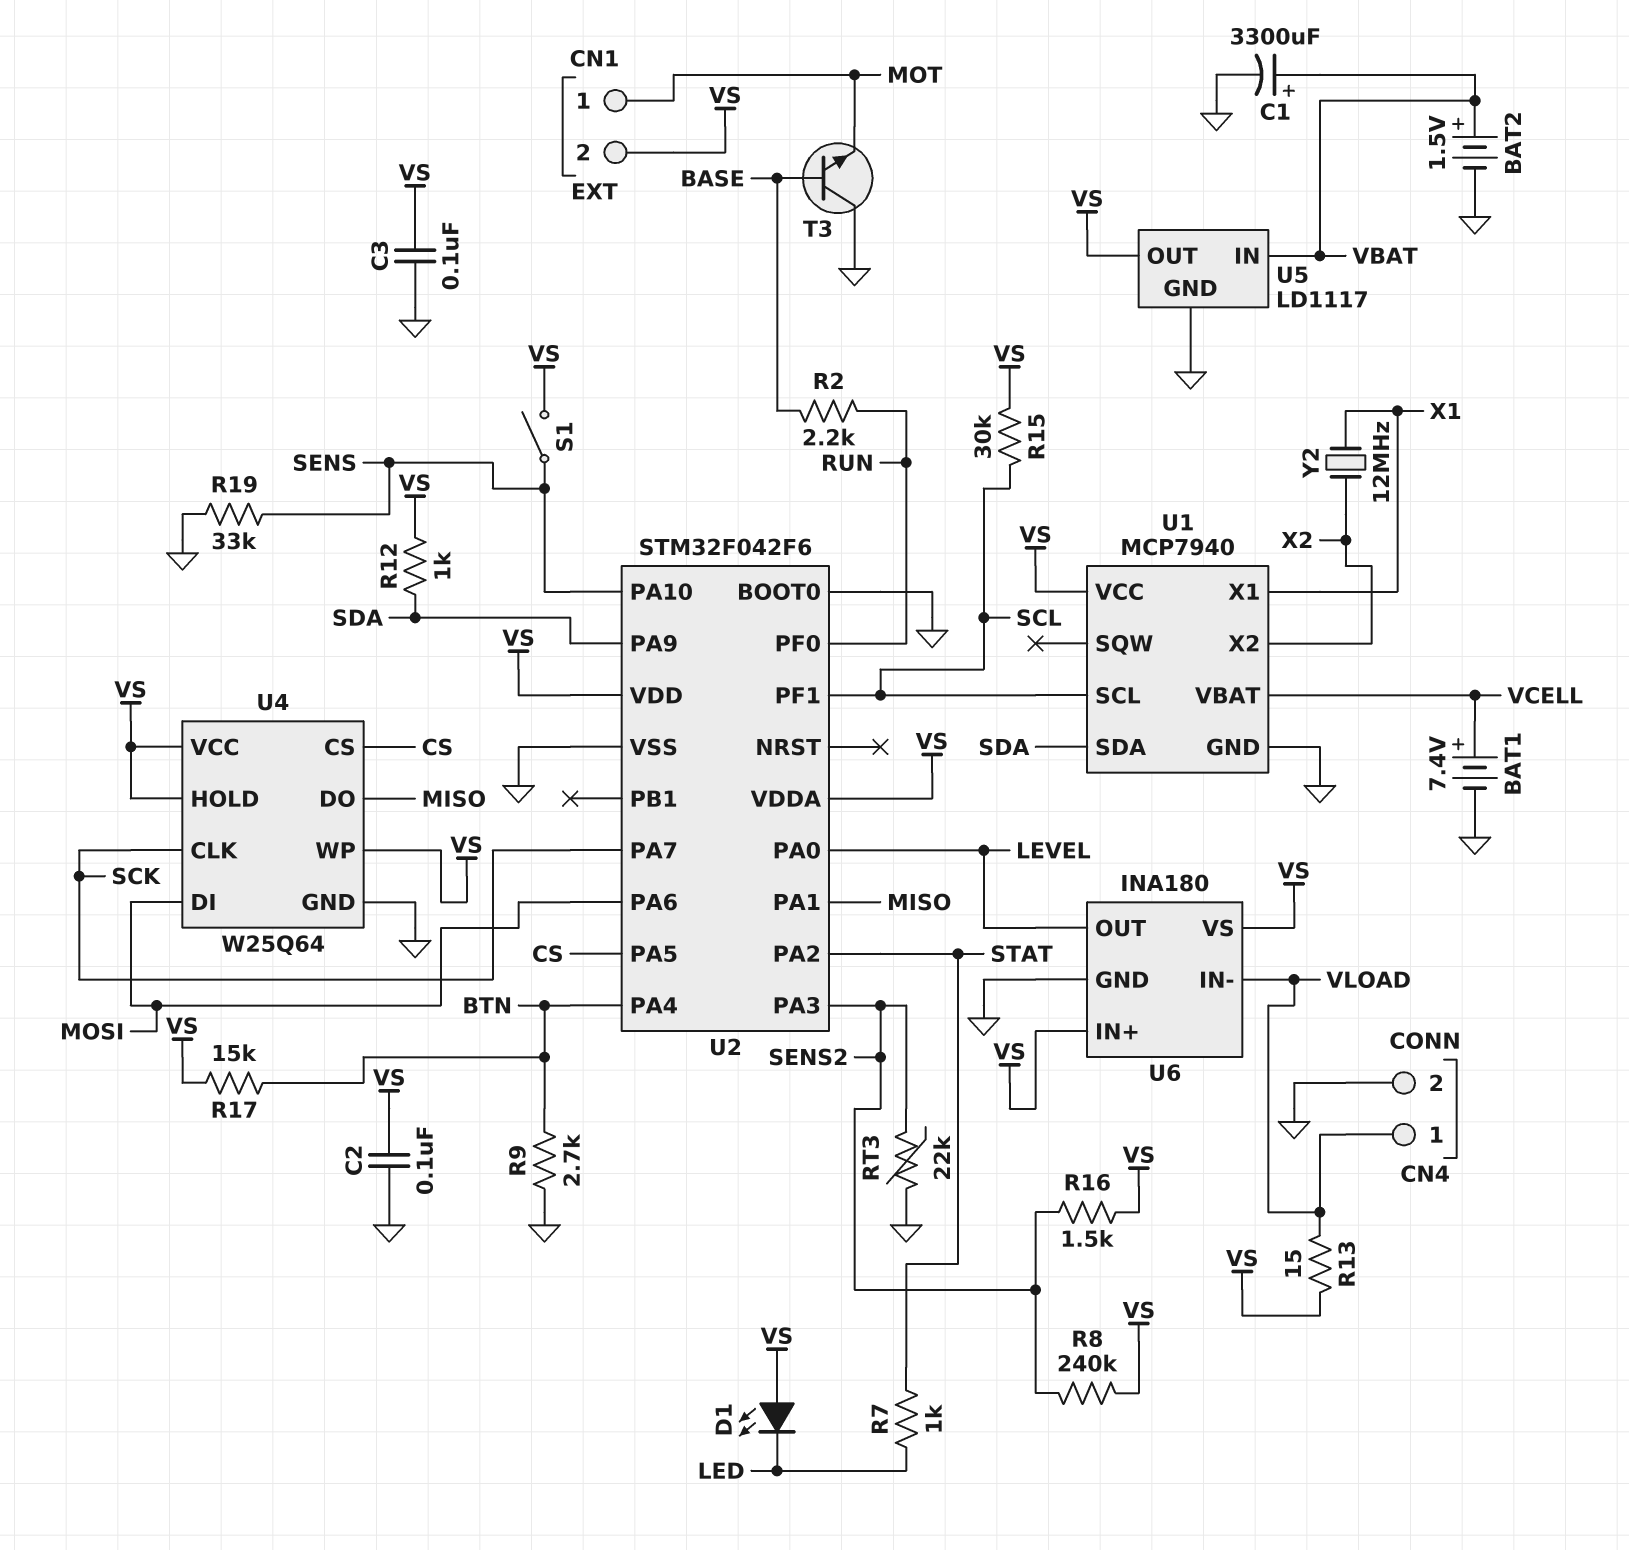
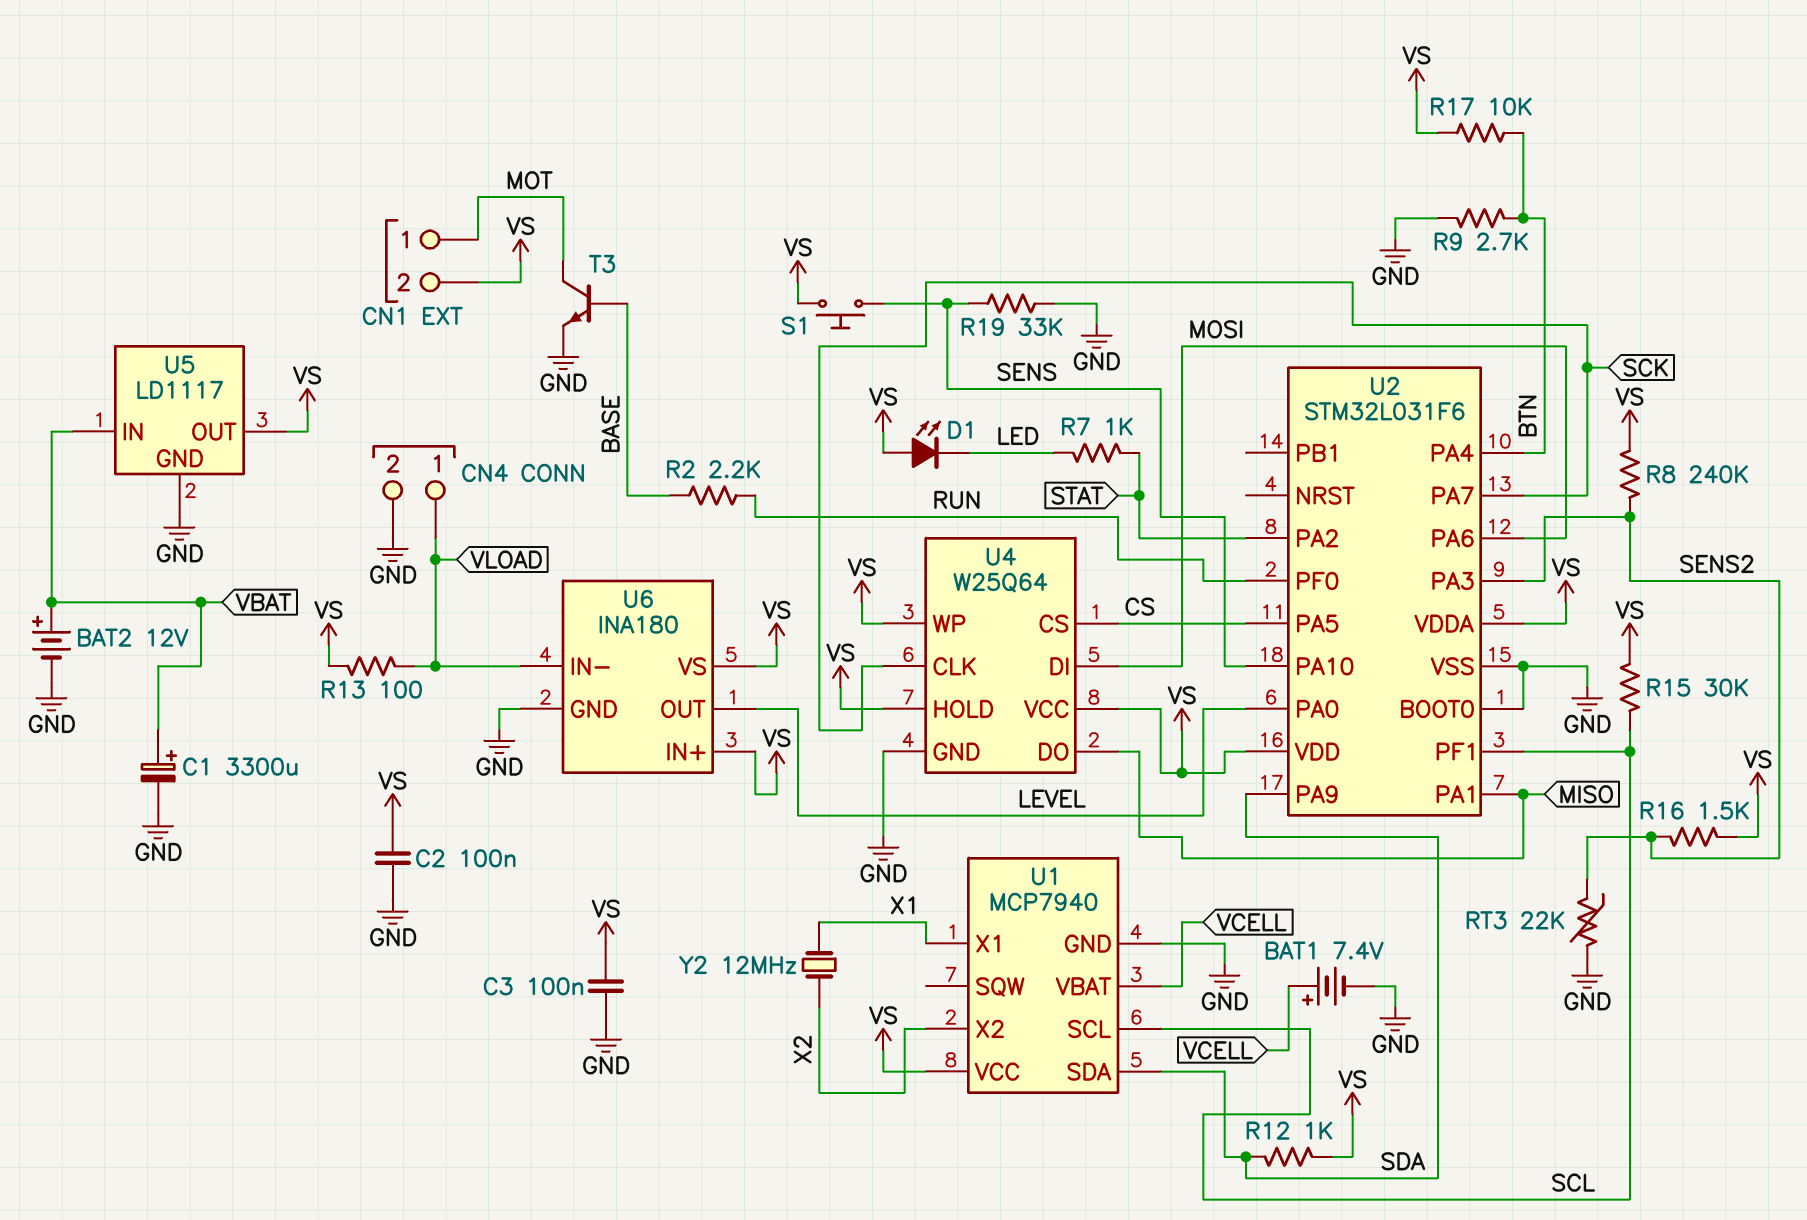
BAT2: 1.5V (plus VBAT, minus GND) -> 12V (plus VBAT, minus GND)
R13: 15 (VLOAD, VS) -> 100 (VLOAD, VS)
R17: 15k (BTN, VS) -> 10k (BTN, VS)
S1: switch (SENS, VS) -> button (SENS, VS)
T3: NPN (B BASE, C GND, E MOT) -> NPN (B BASE, C MOT, E GND)
U2: STM32F042F6 -> STM32L031F6

